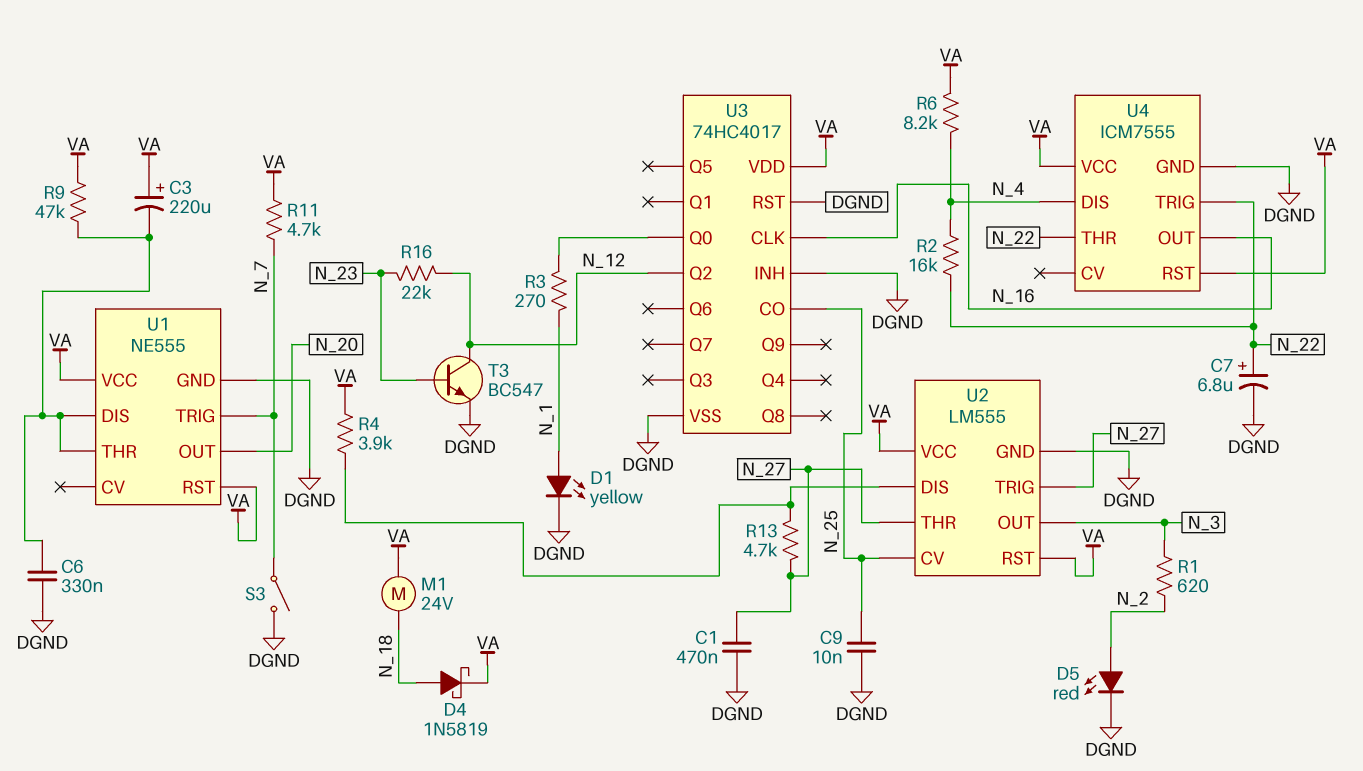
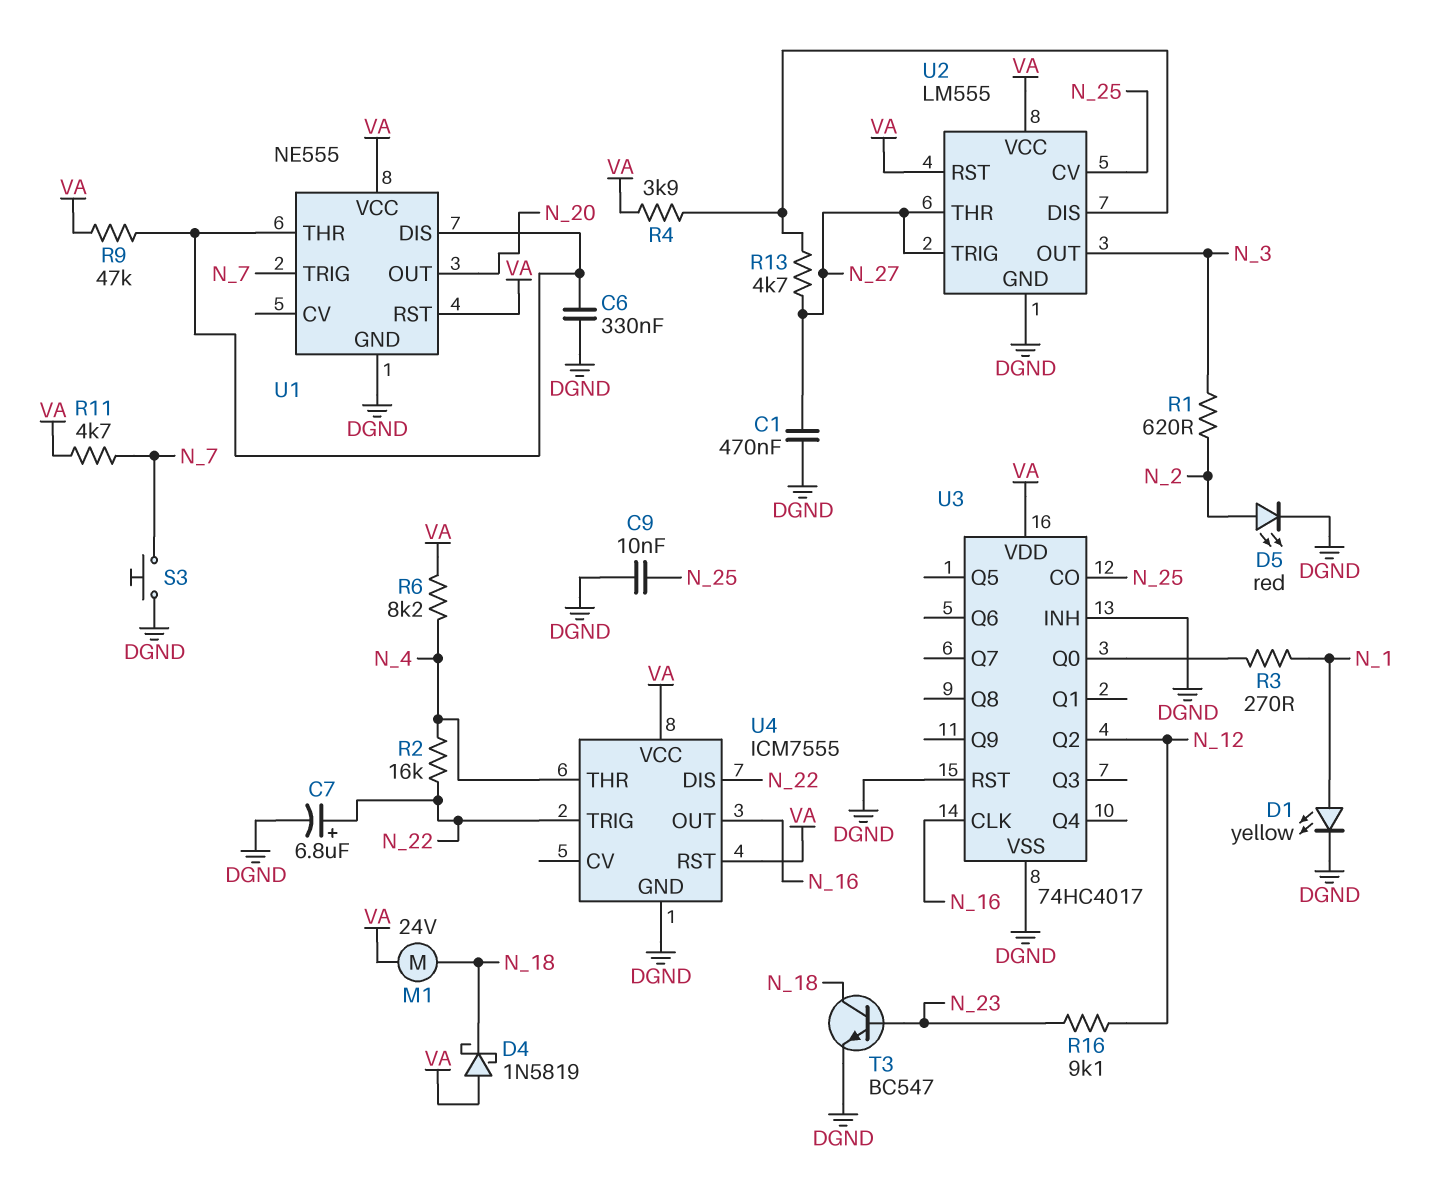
C3: 220uF (plus VA, minus U1/DIS) -> none
D4: schottky 1N5819 (A N_18, K VA) -> schottky 1N5819 (A VA, K N_18)
R16: 22k (N_12, N_23) -> 9.1k (N_12, N_23)
S3: switch (DGND, N_7) -> button (DGND, N_7)
T3: NPN BC547 (B N_23, C N_12, E DGND) -> NPN BC547 (B N_23, C N_18, E DGND)
U4 pin DIS: N_4 -> N_22
U4 pin THR: N_22 -> N_4

